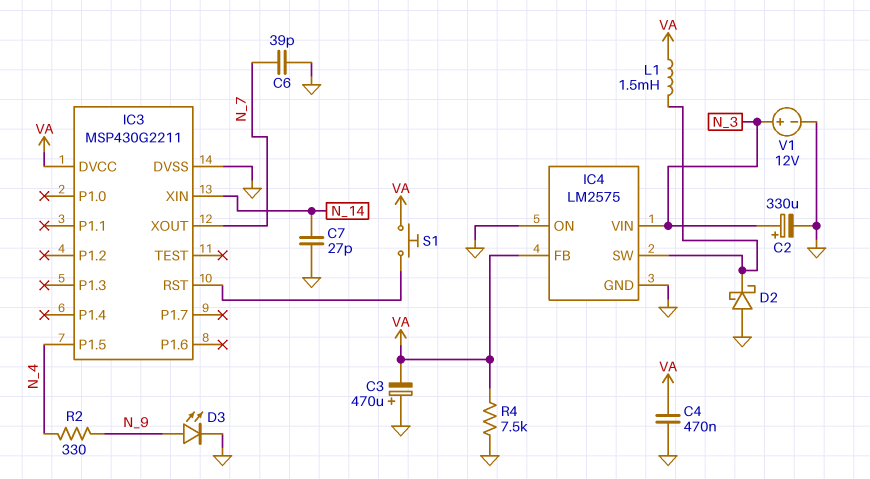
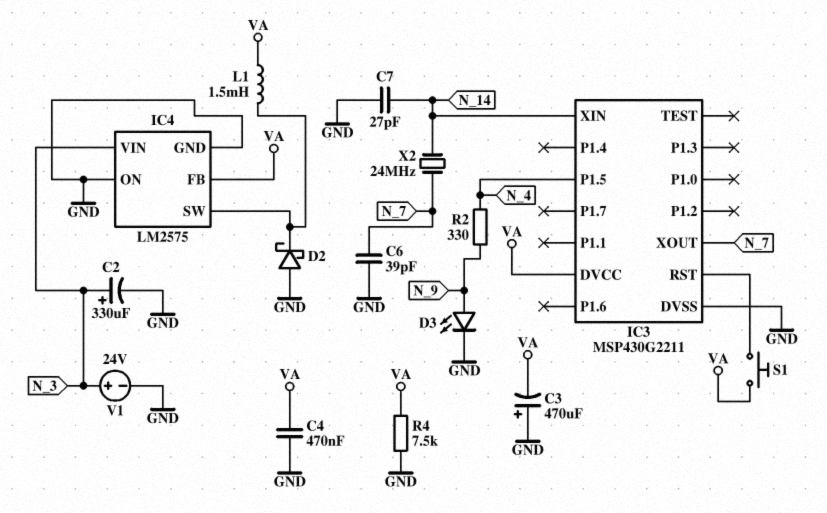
V1: 12V (plus N_3, minus GND) -> 24V (plus N_3, minus GND)
X2: none -> 24MHz (N_7, N_14)

